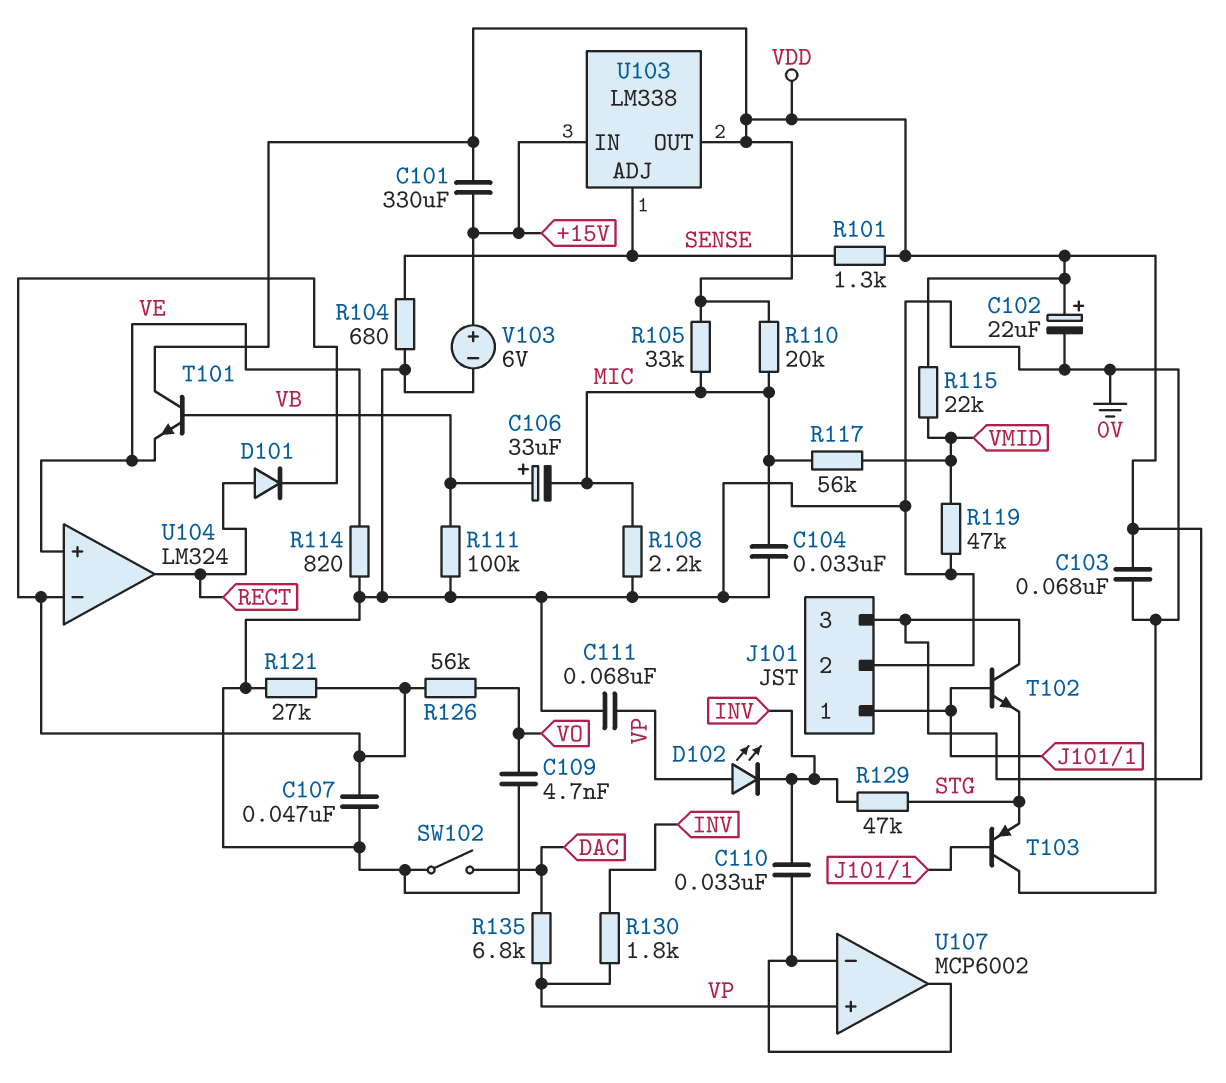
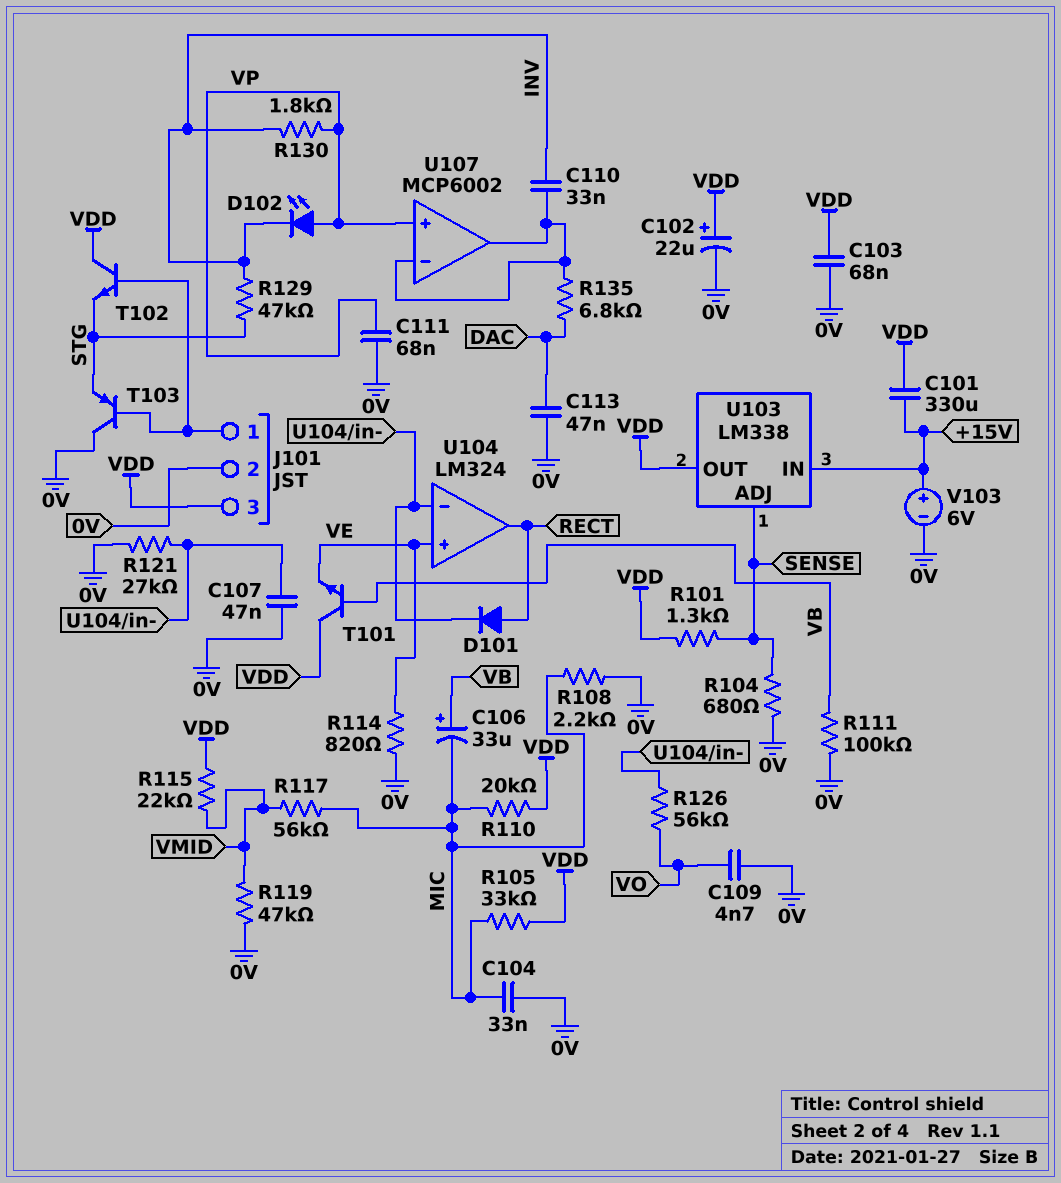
C113: none -> 47nF (0V, DAC)
R135: 6.8k (DAC, VP) -> 6.8k (DAC, U107/in-)
SW102: switch (0V, DAC) -> none

